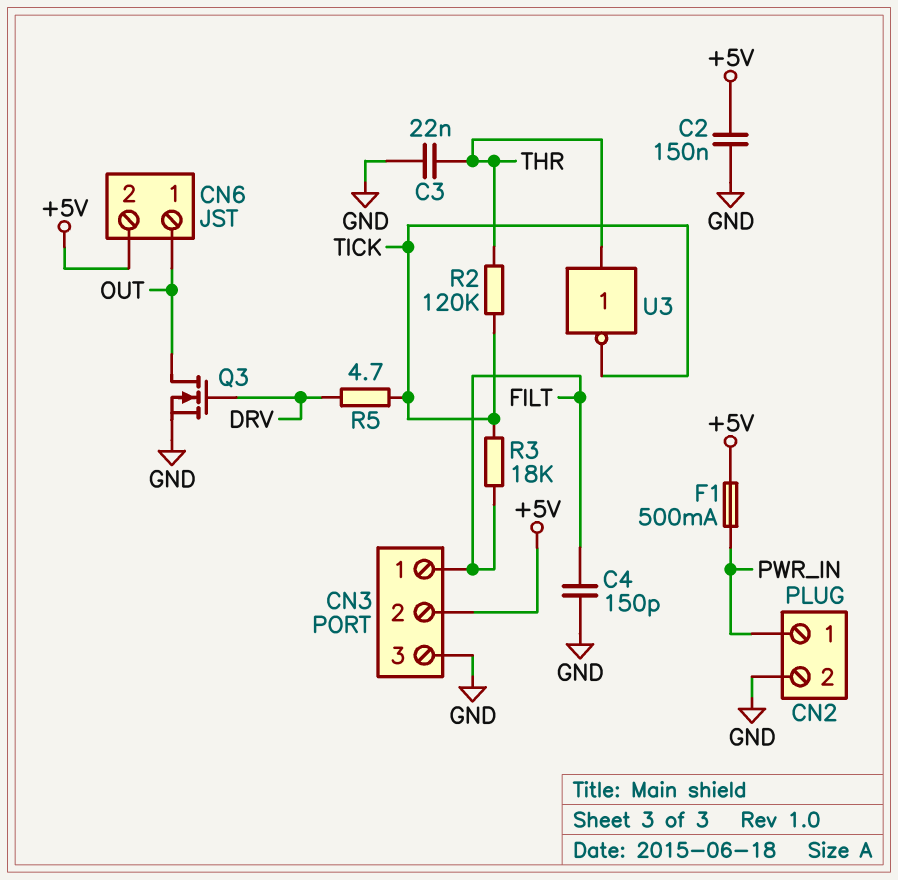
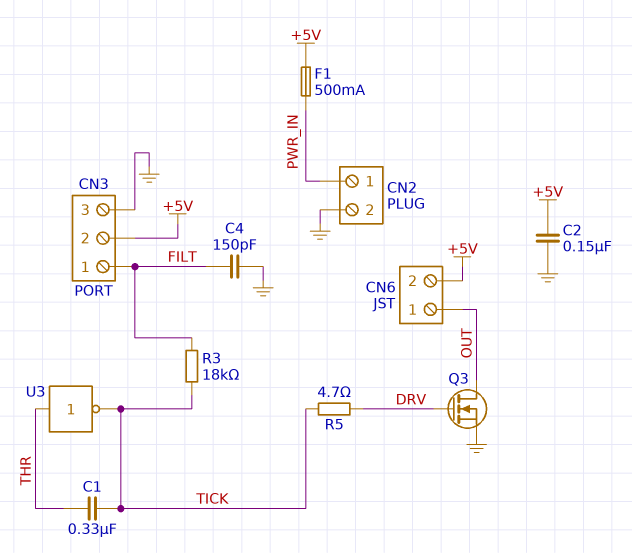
C1: none -> 330nF (THR, TICK)
C3: 22nF (GND, THR) -> none
R2: 120k (THR, TICK) -> none

